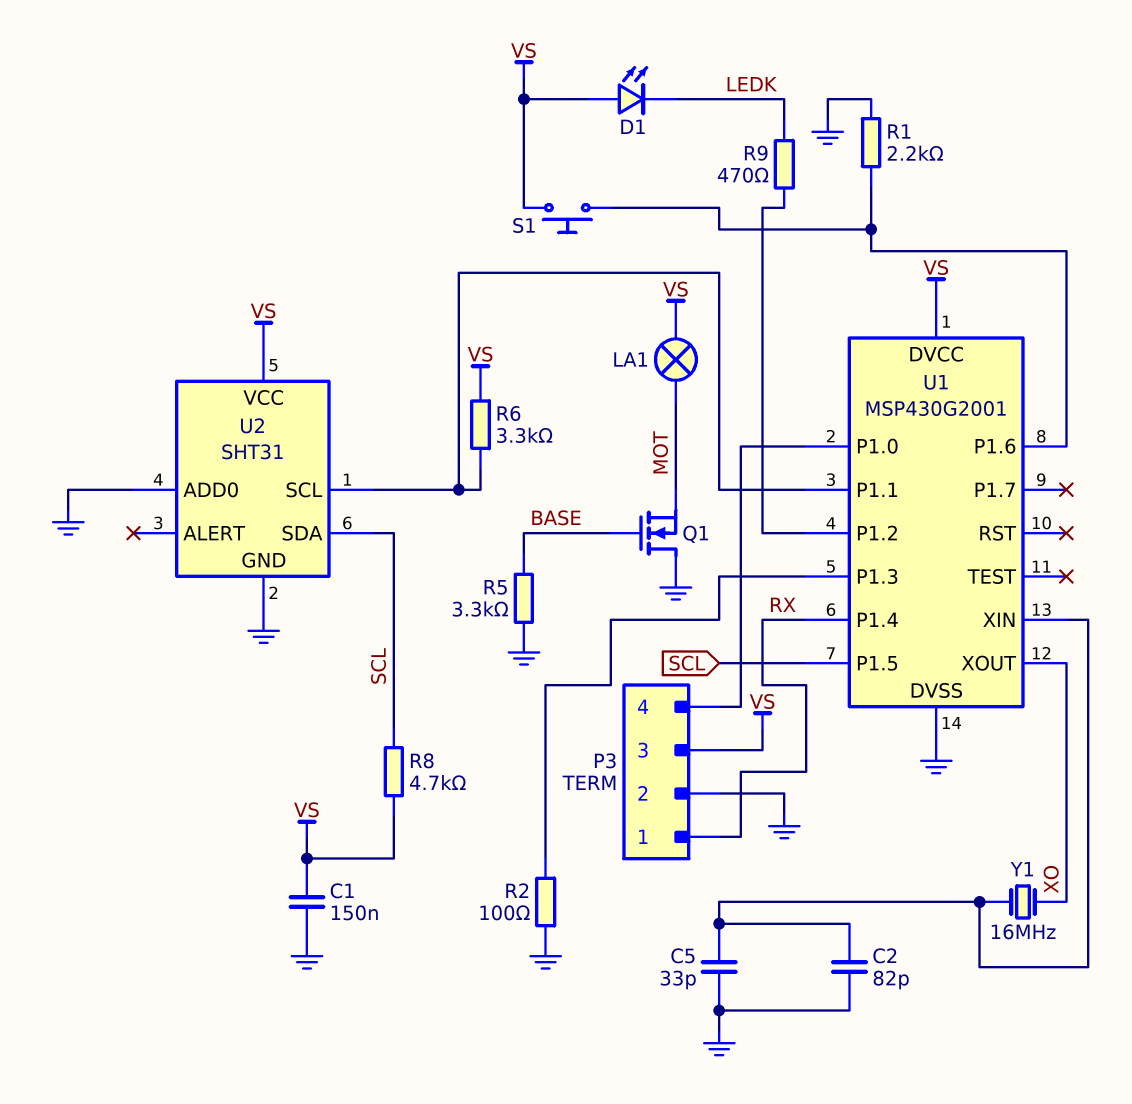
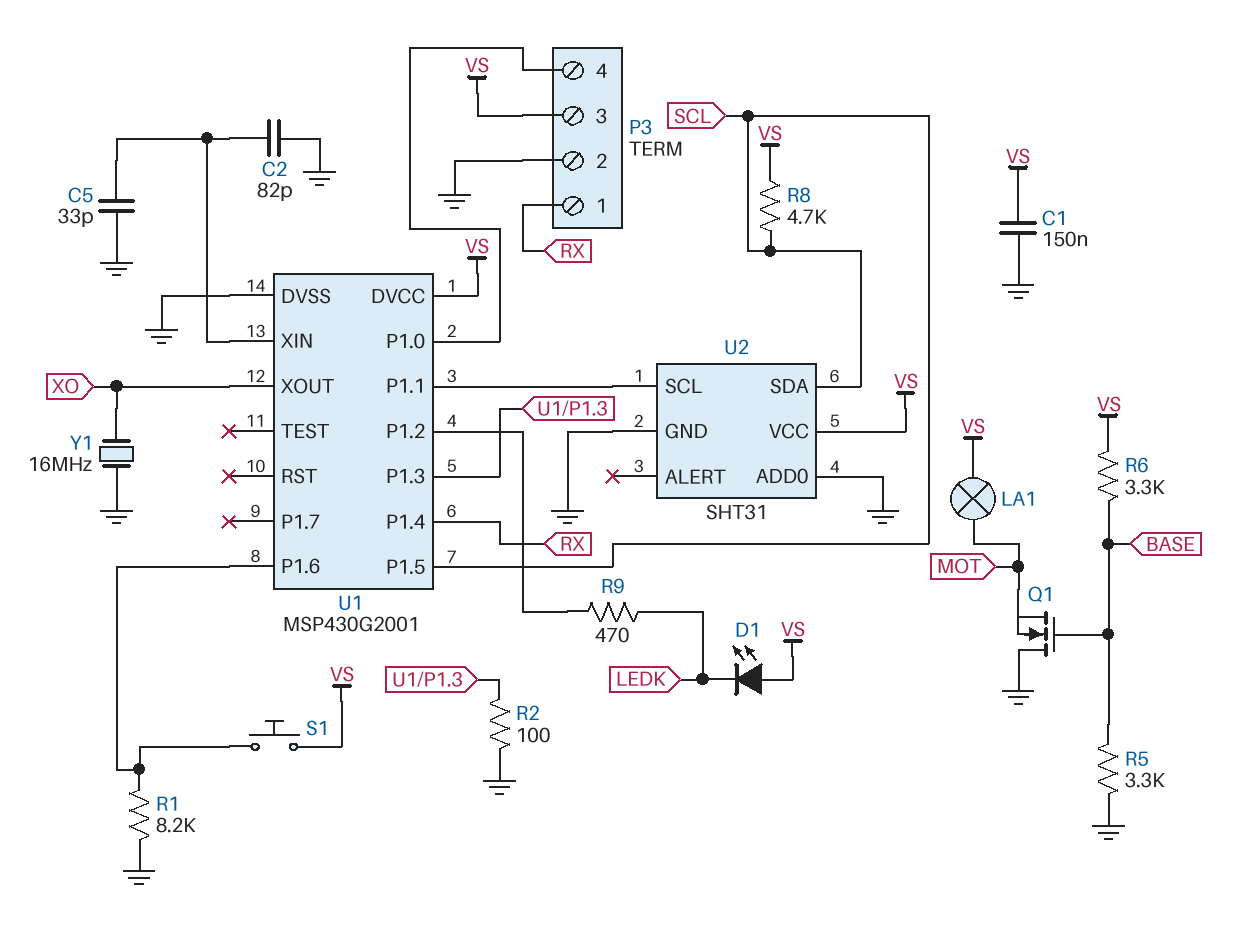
R1: 2.2k (GND, U1/P1.6) -> 8.2k (GND, U1/P1.6)
R6: 3.3k (U1/P1.1, VS) -> 3.3k (BASE, VS)
Y1: 16MHz (U1/XIN, XO) -> 16MHz (GND, XO)

